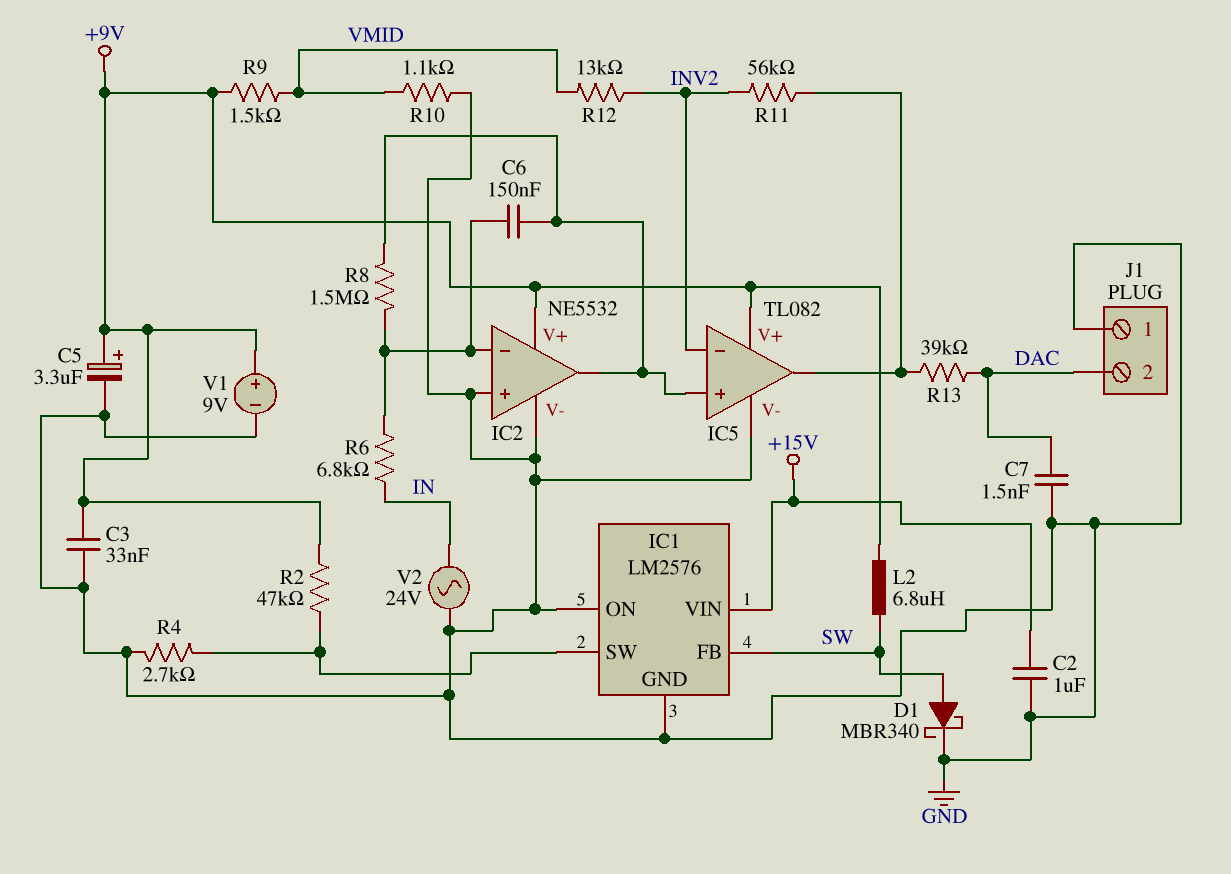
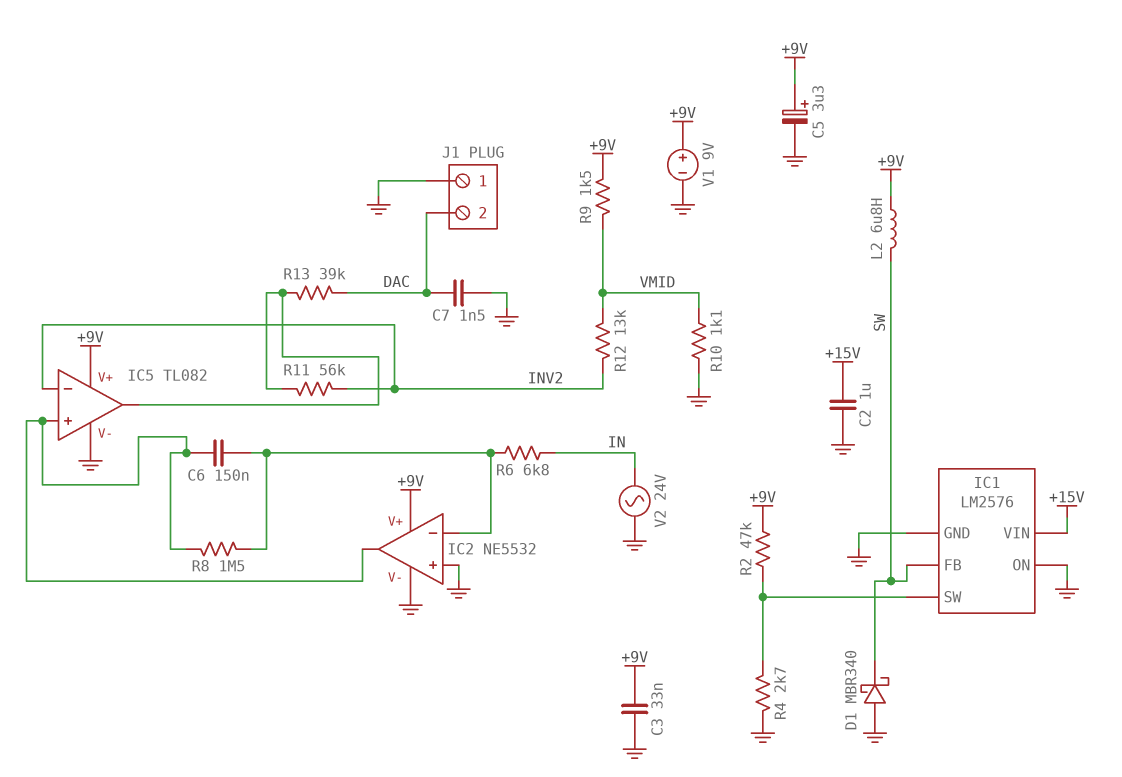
D1: schottky MBR340 (A SW, K GND) -> schottky MBR340 (A GND, K SW)

